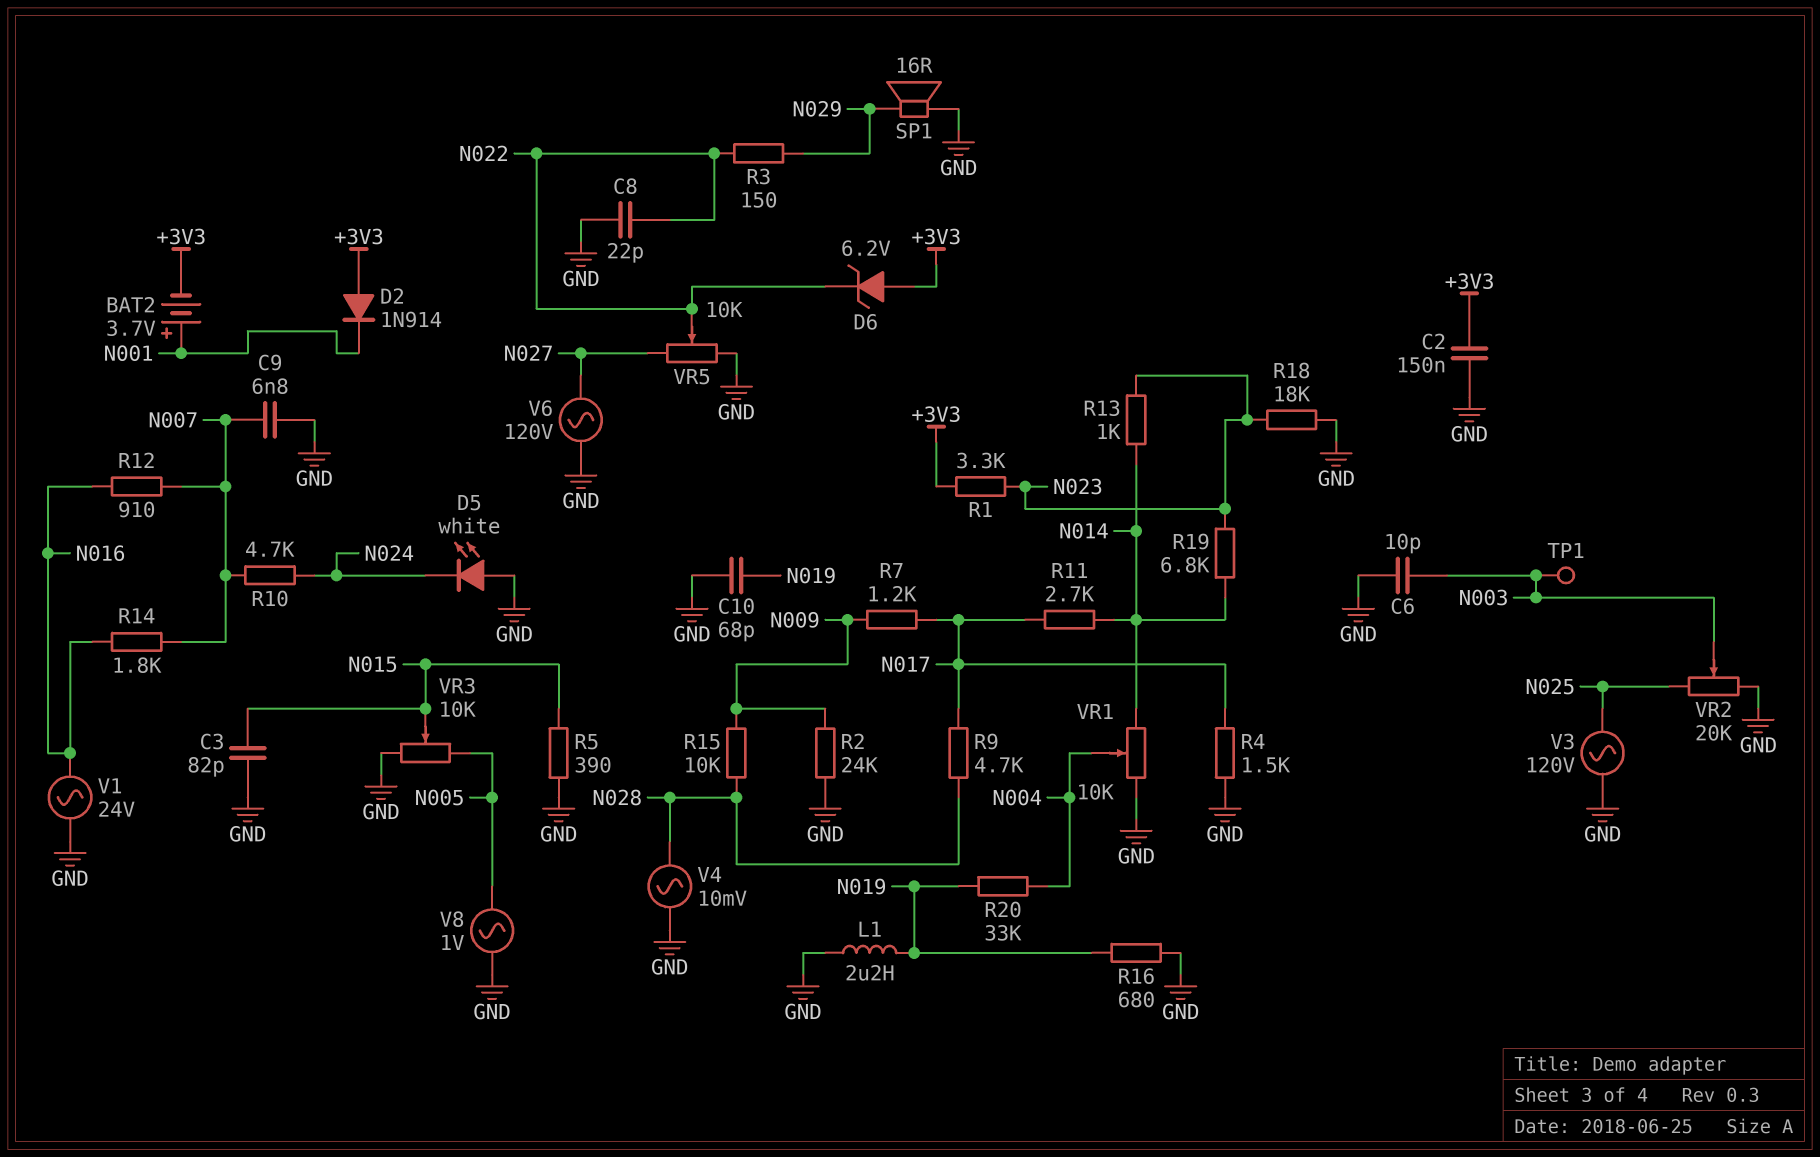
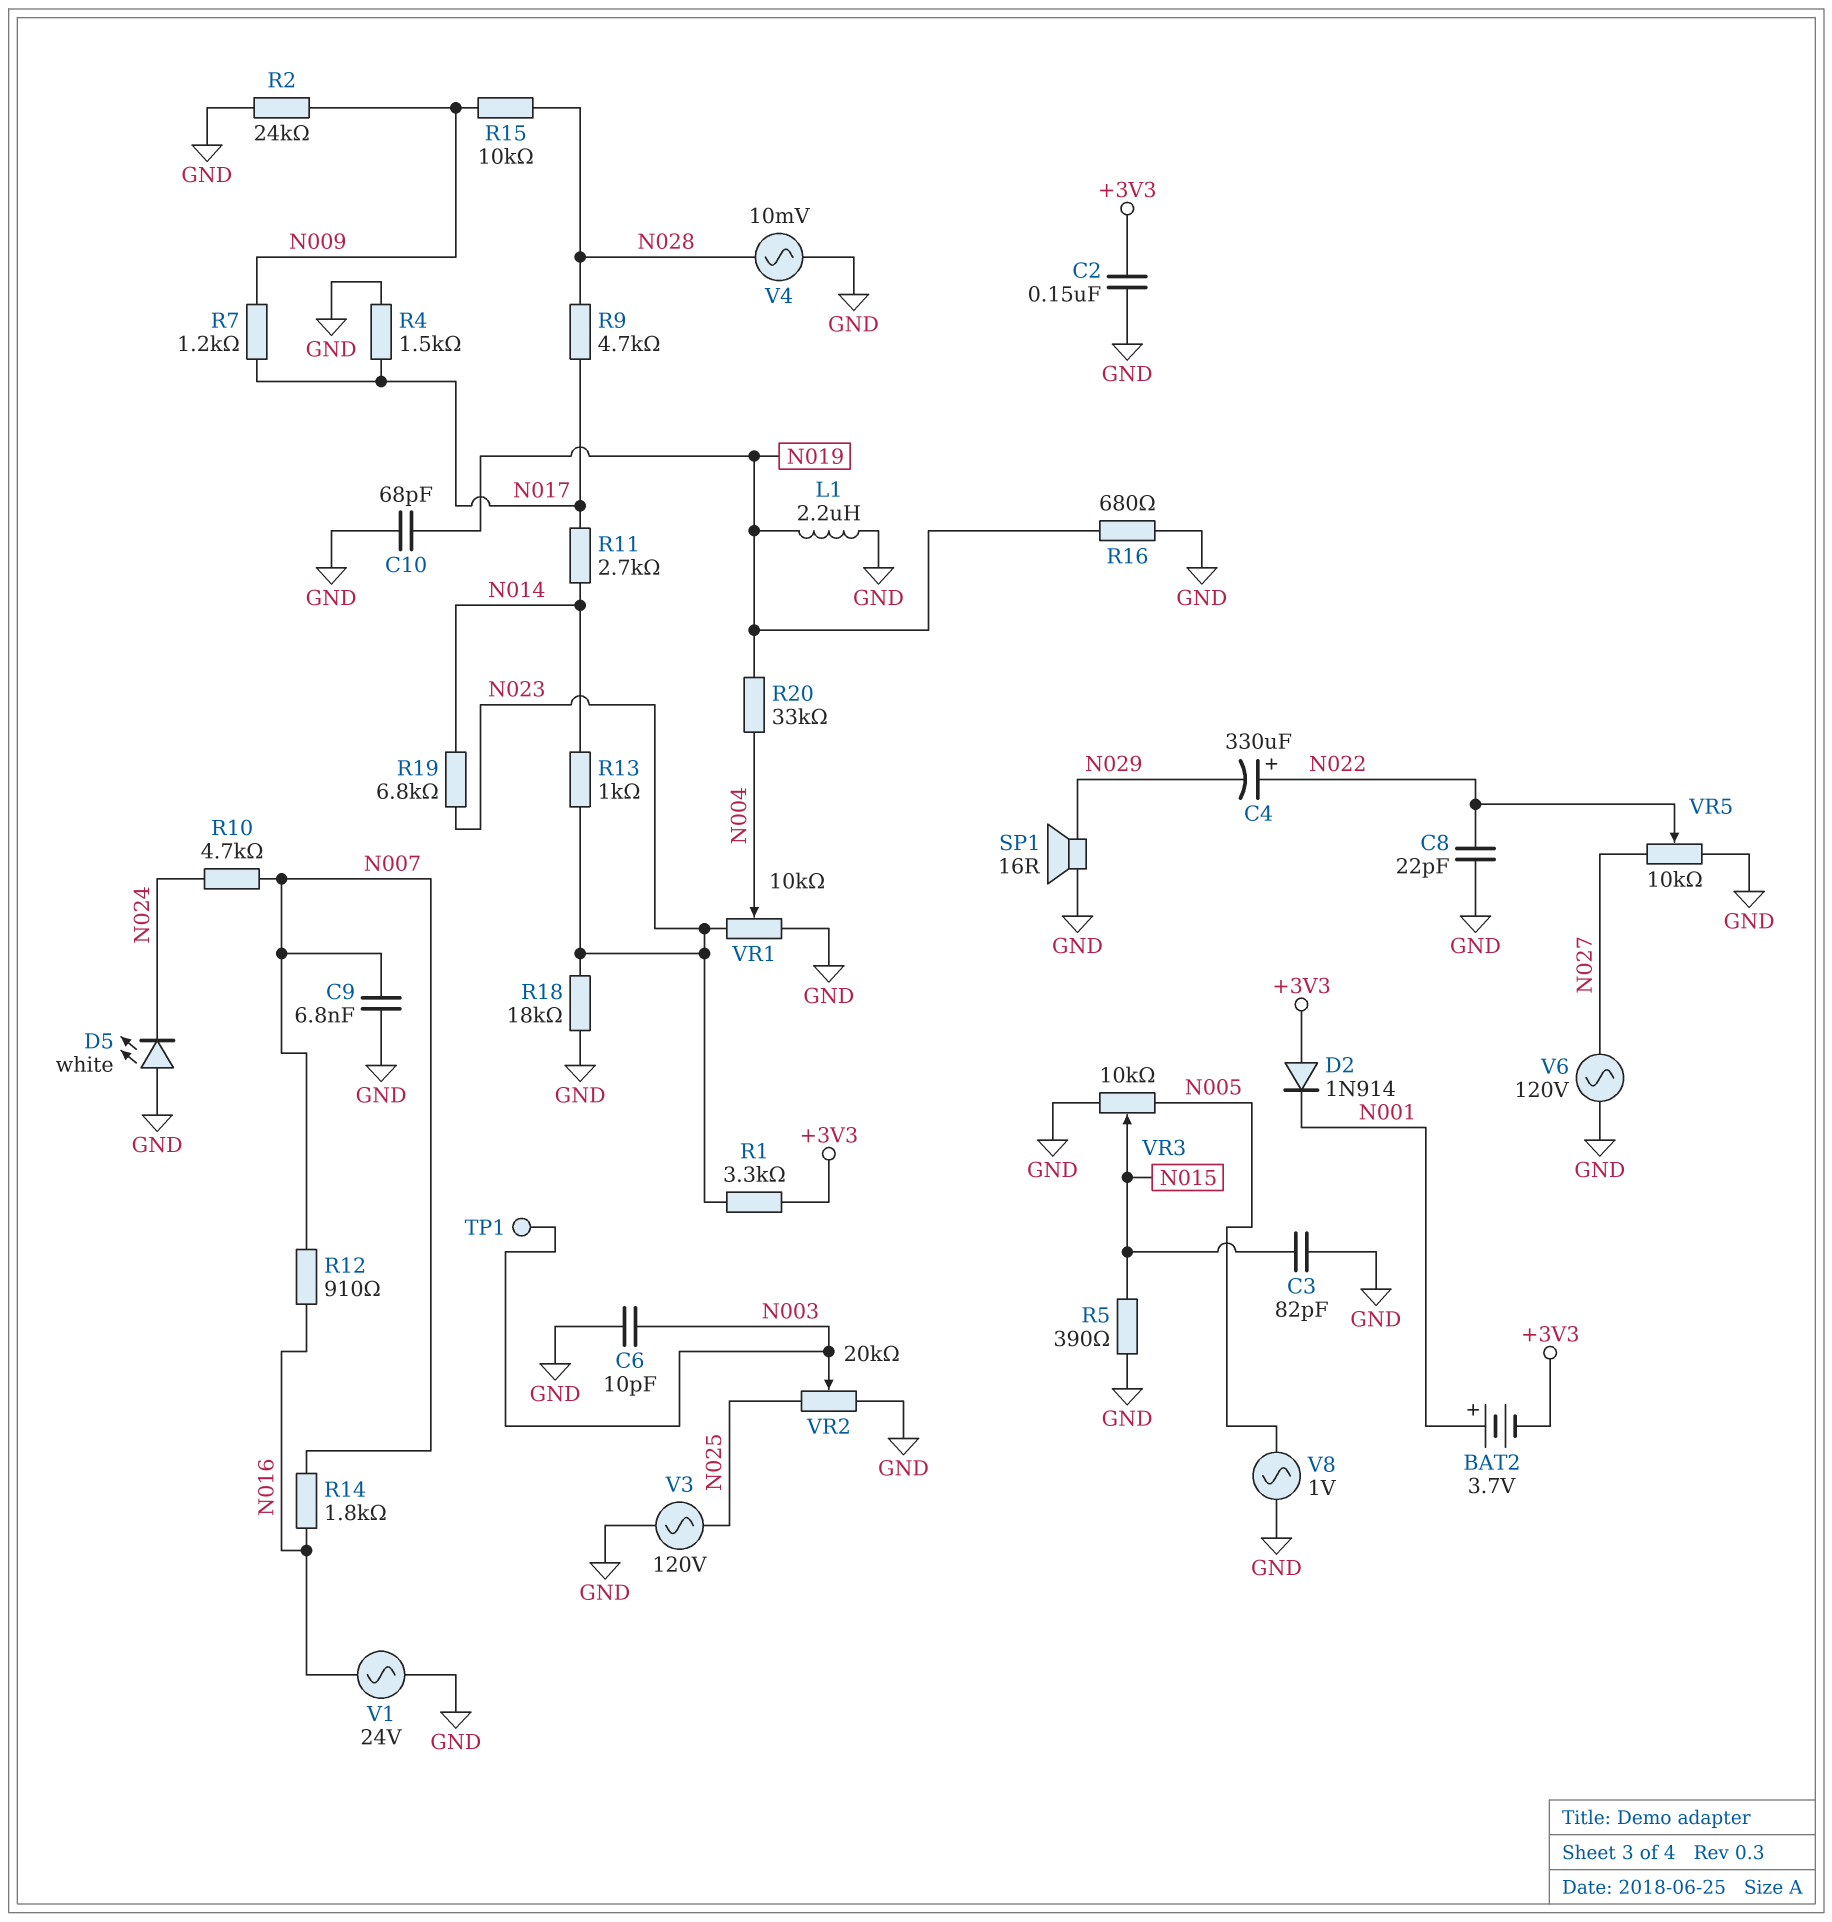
C4: none -> 330uF (plus N022, minus N029)
D6: zener 6.2V (A +3V3, K N022) -> none
R3: 150 (N022, N029) -> none
VR1: 10k (GND, N014, wiper N004) -> 10k (GND, N023, wiper N004)

